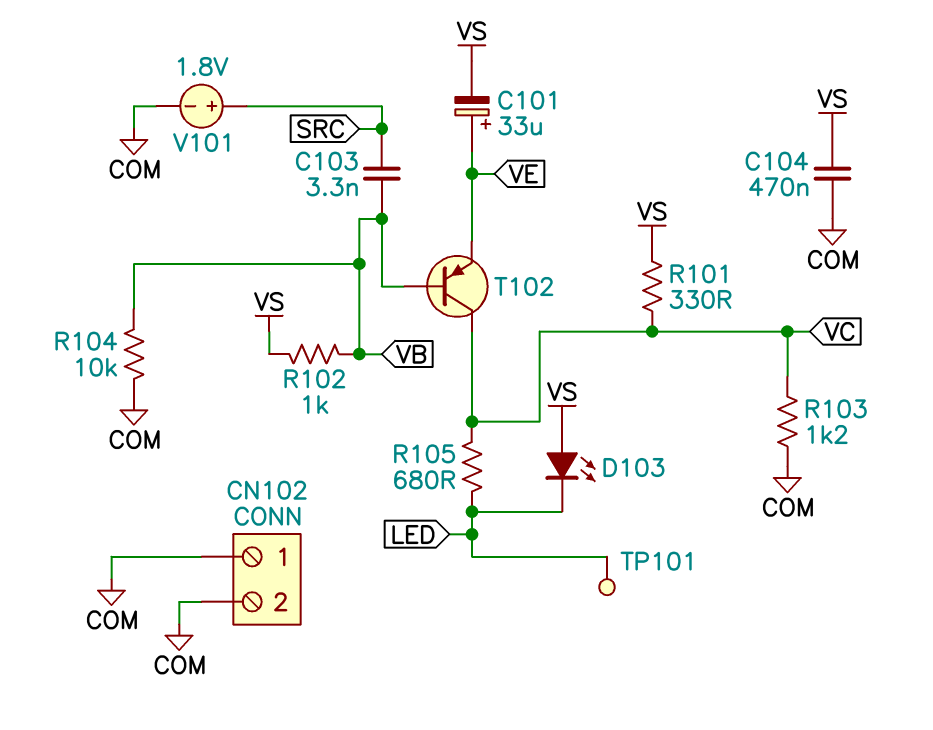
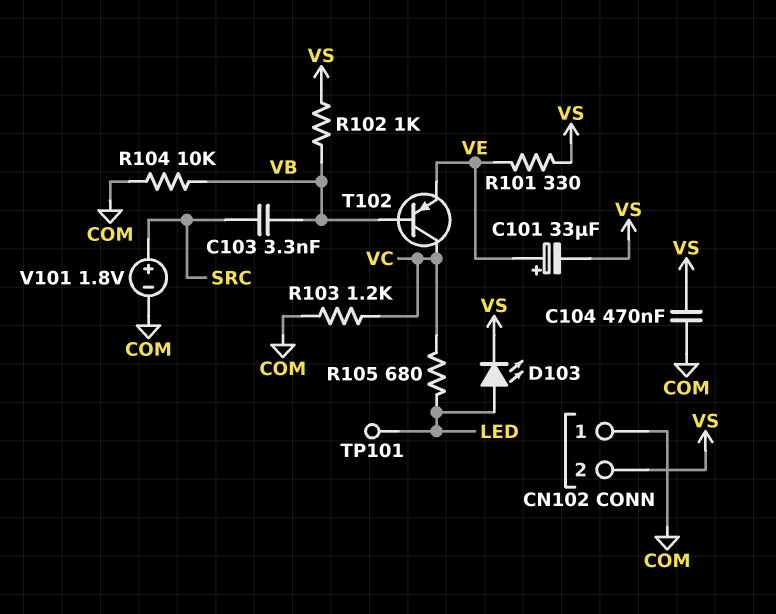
CN102 pin 2: COM -> VS
D103: LED (A VS, K LED) -> LED (A LED, K VS)
R101: 330 (VC, VS) -> 330 (VE, VS)

